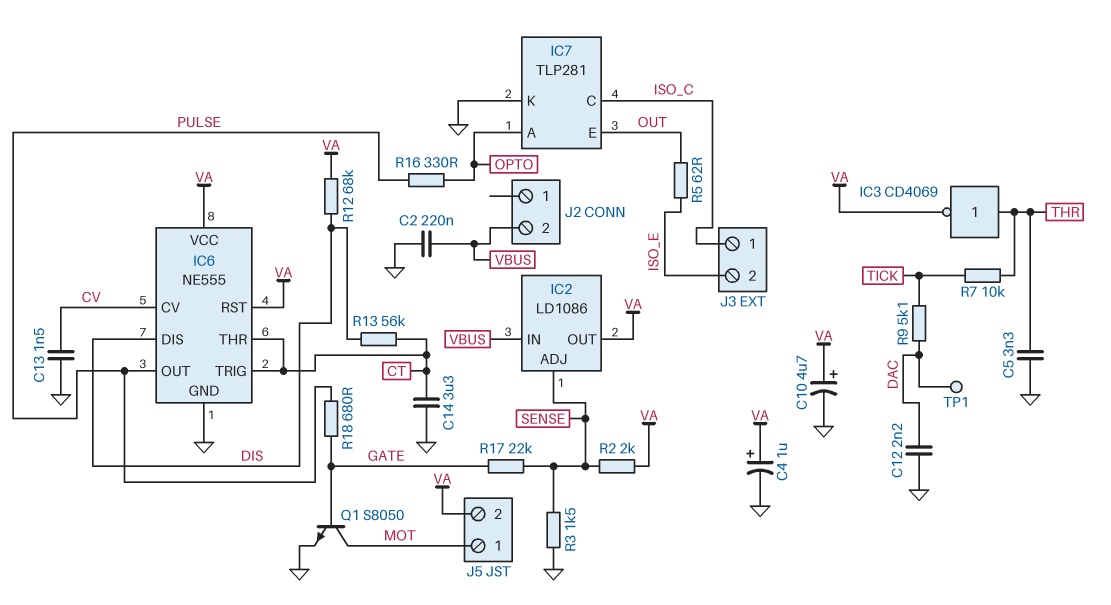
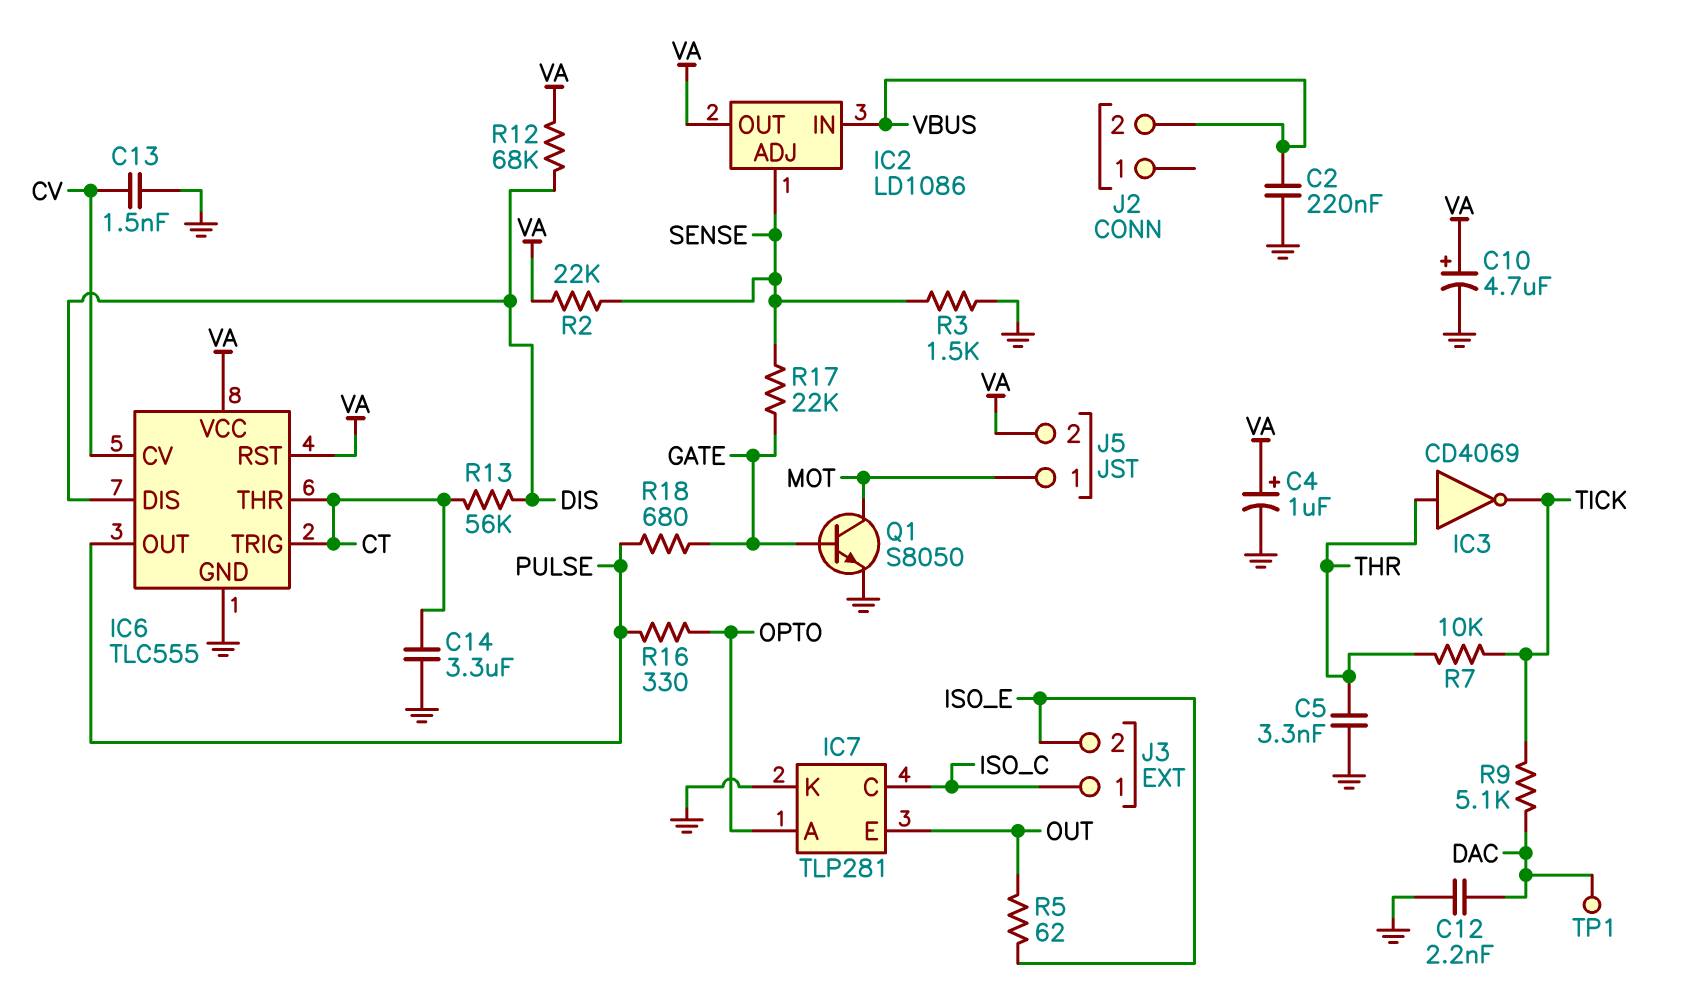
IC3: NOT CD4069 (in THR, out VA) -> NOT CD4069 (in THR, out TICK)
IC6: NE555 -> TLC555
R2: 2k (SENSE, VA) -> 22k (SENSE, VA)

